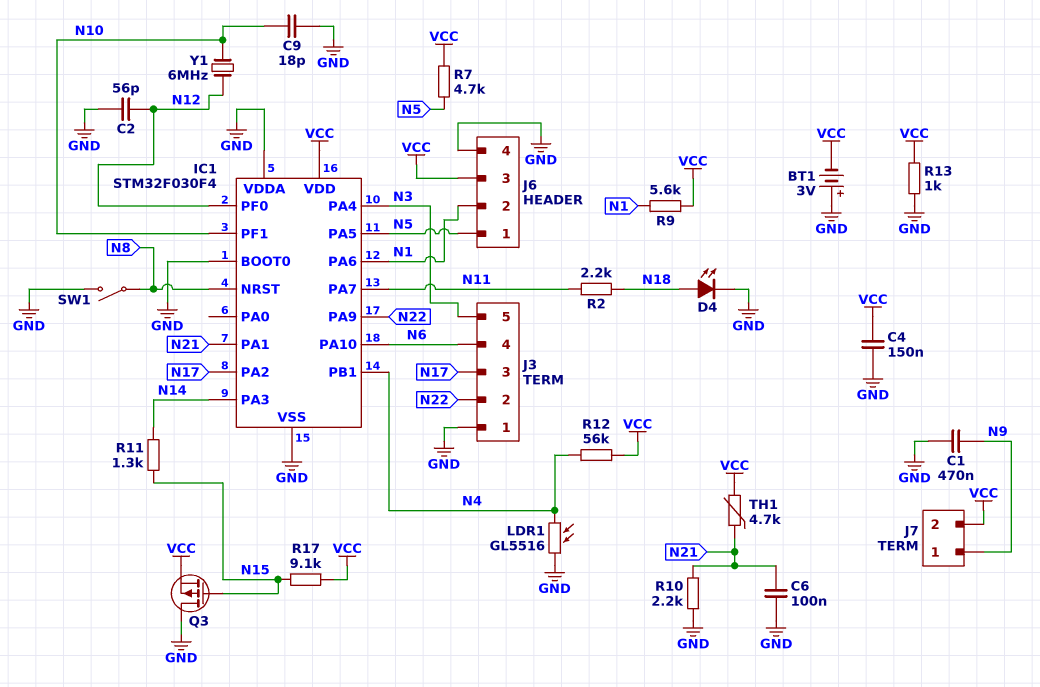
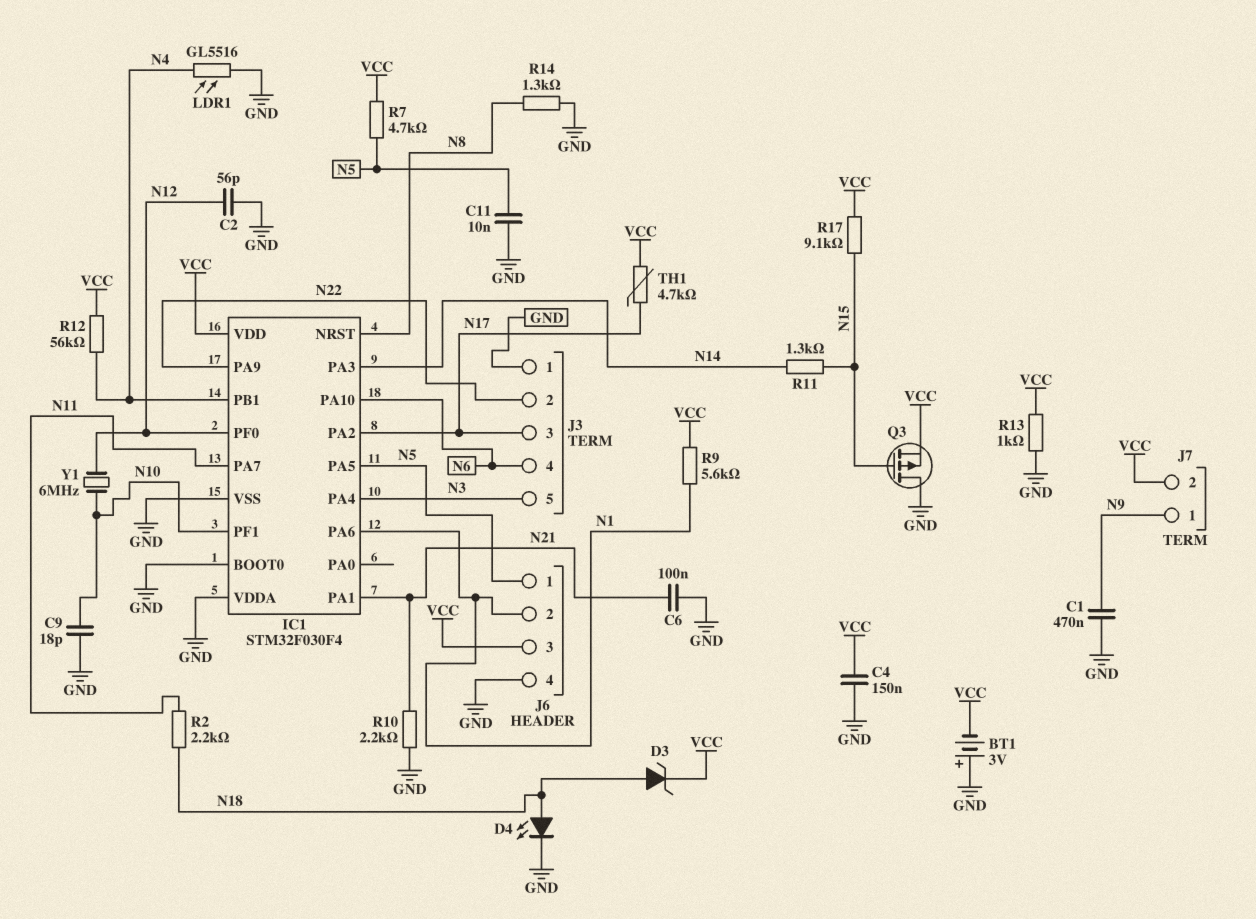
C11: none -> 10nF (GND, N5)
D3: none -> zener (A N18, K VCC)
R14: none -> 1.3k (GND, N8)
SW1: switch (GND, N8) -> none
TH1: 4.7k (N21, VCC) -> 4.7k (N17, VCC)

